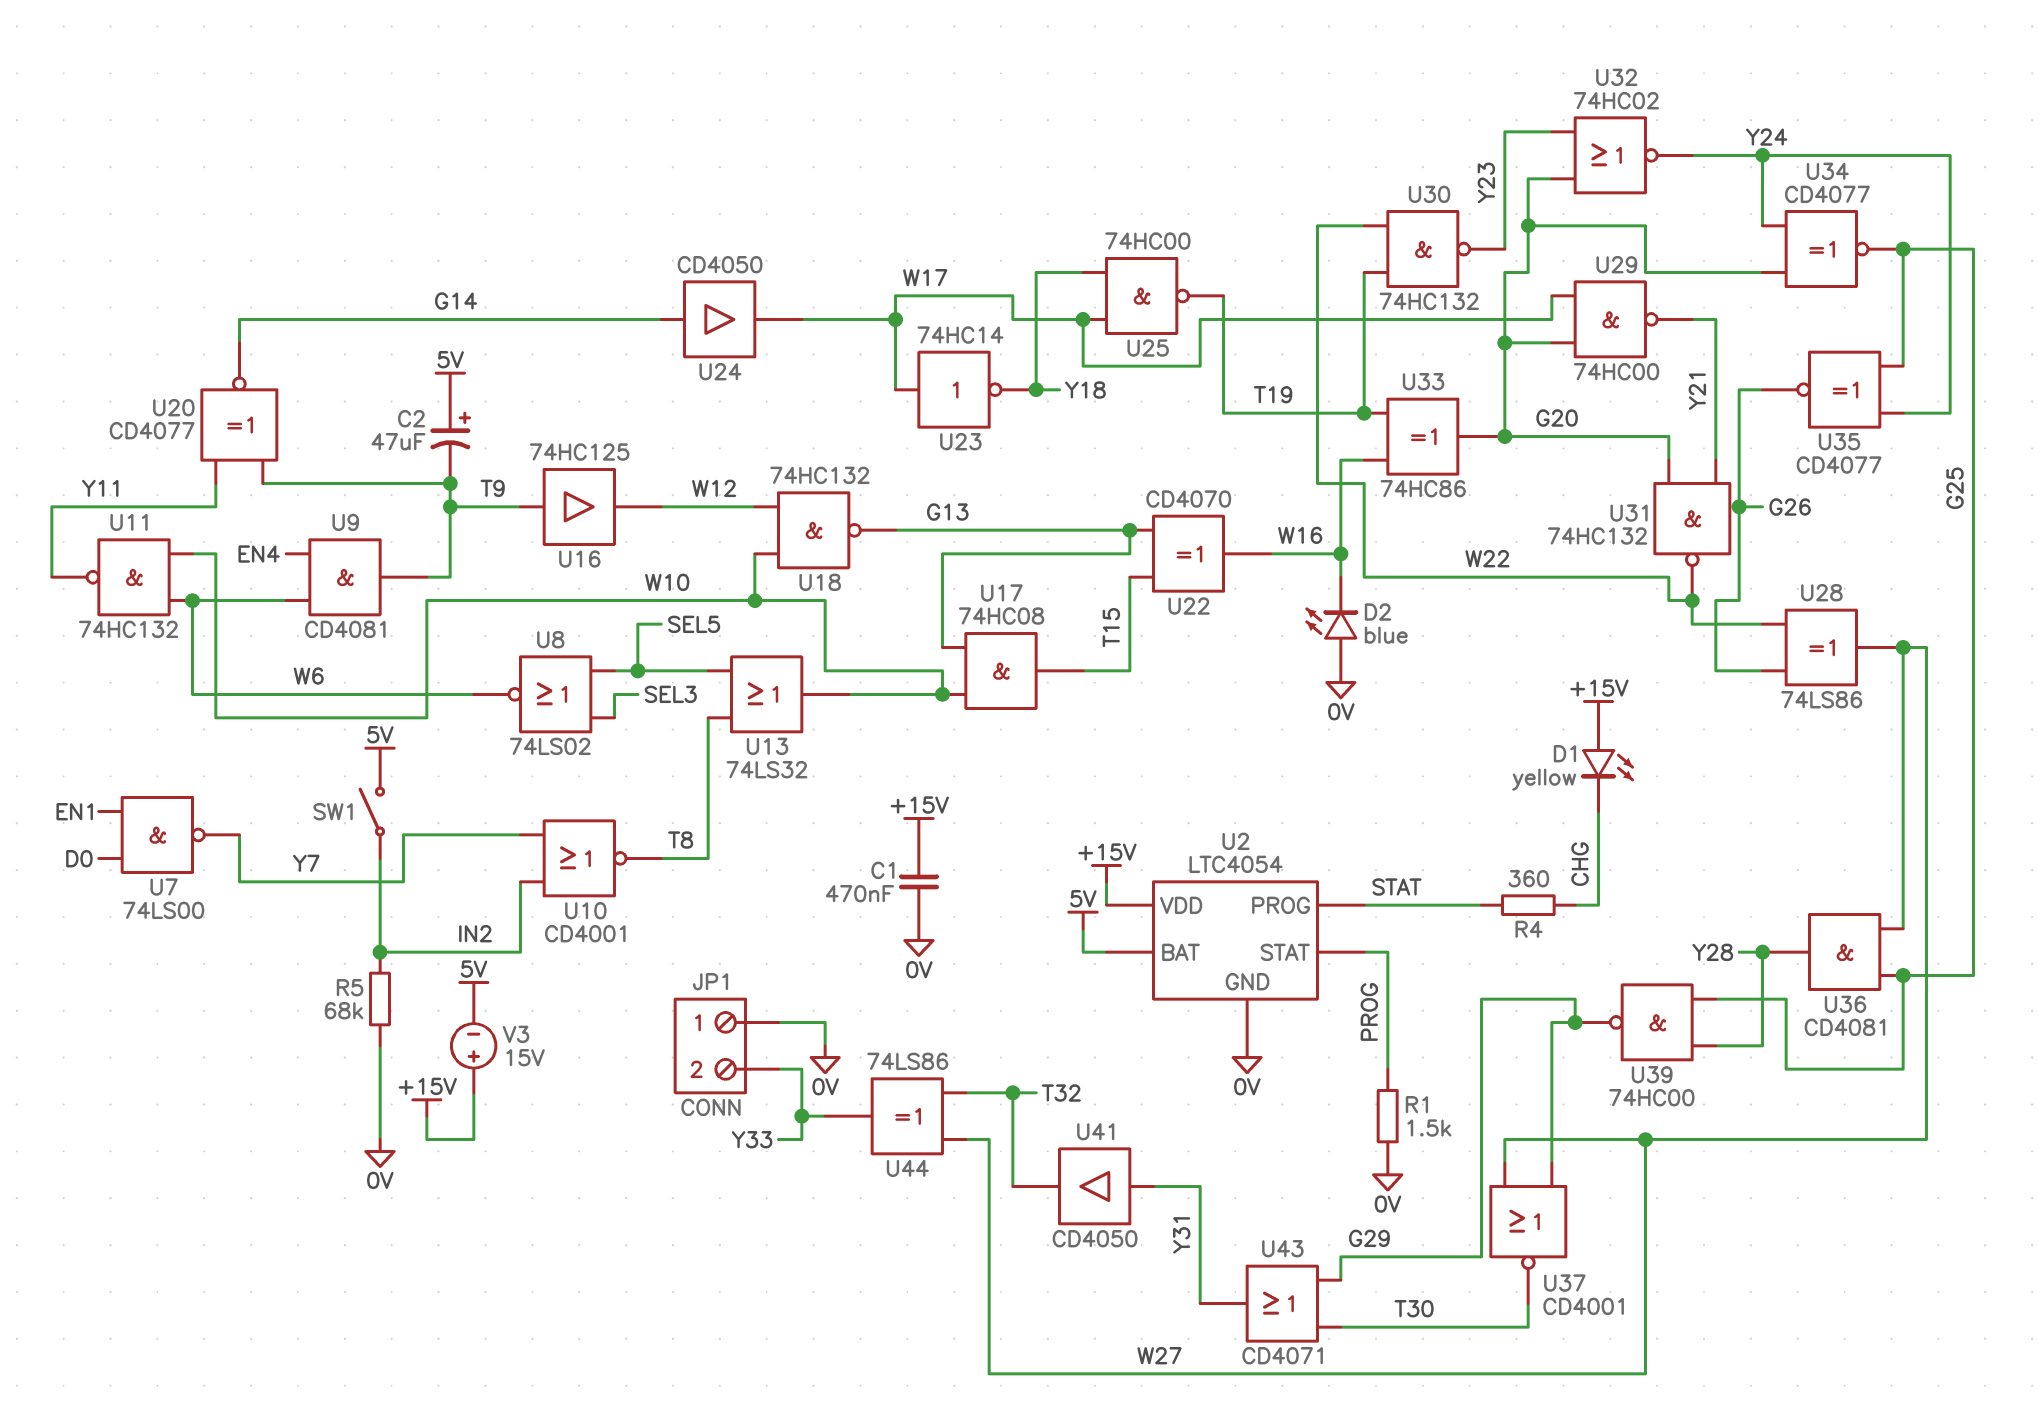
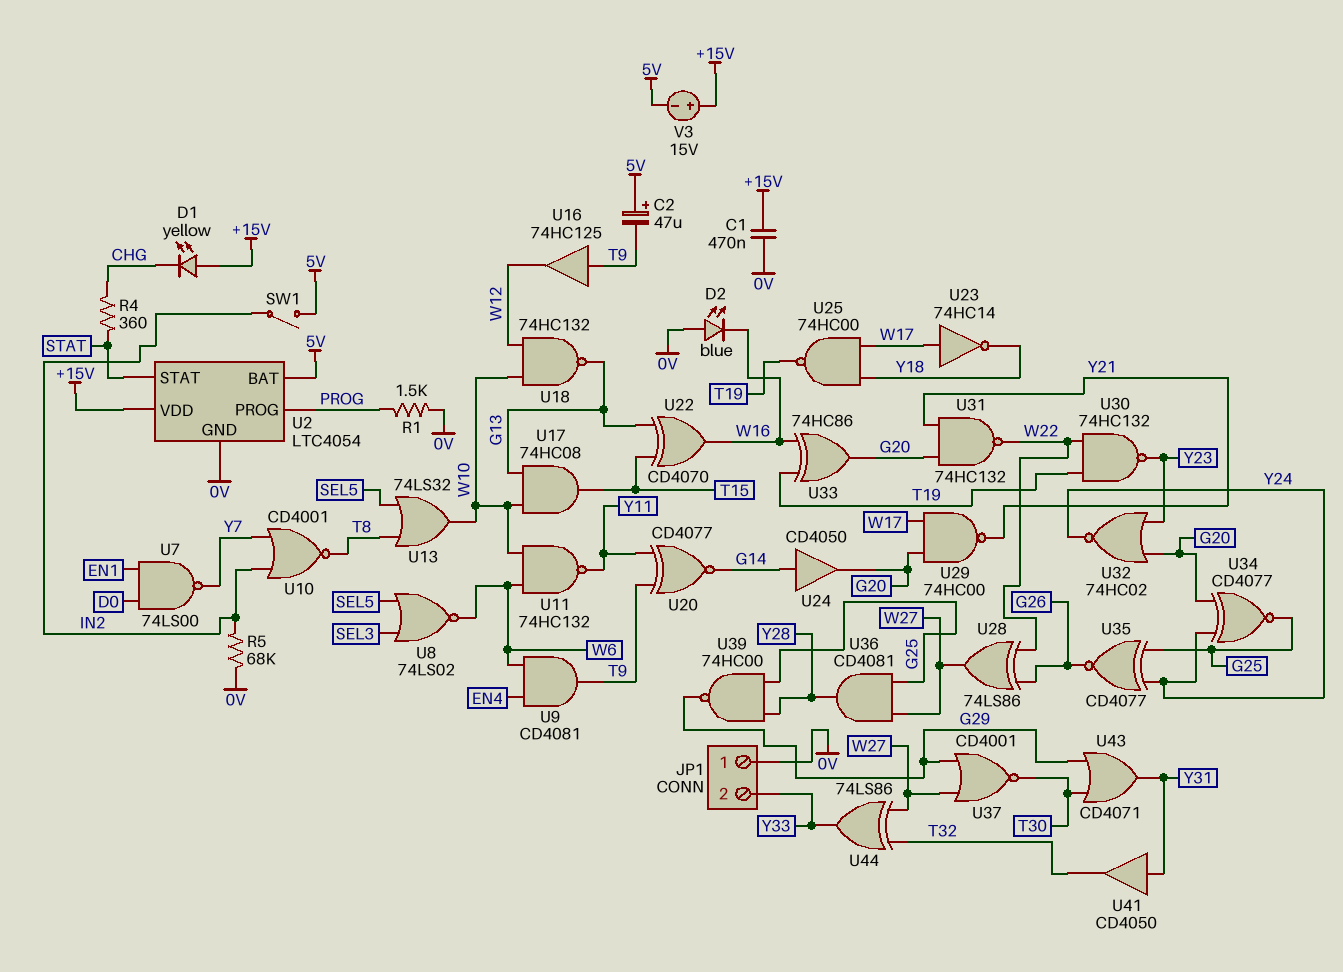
U2 pin PROG: STAT -> PROG
U2 pin STAT: PROG -> STAT
U24: buffer CD4050 (in G14, out W17) -> buffer CD4050 (in G14, out G20)

